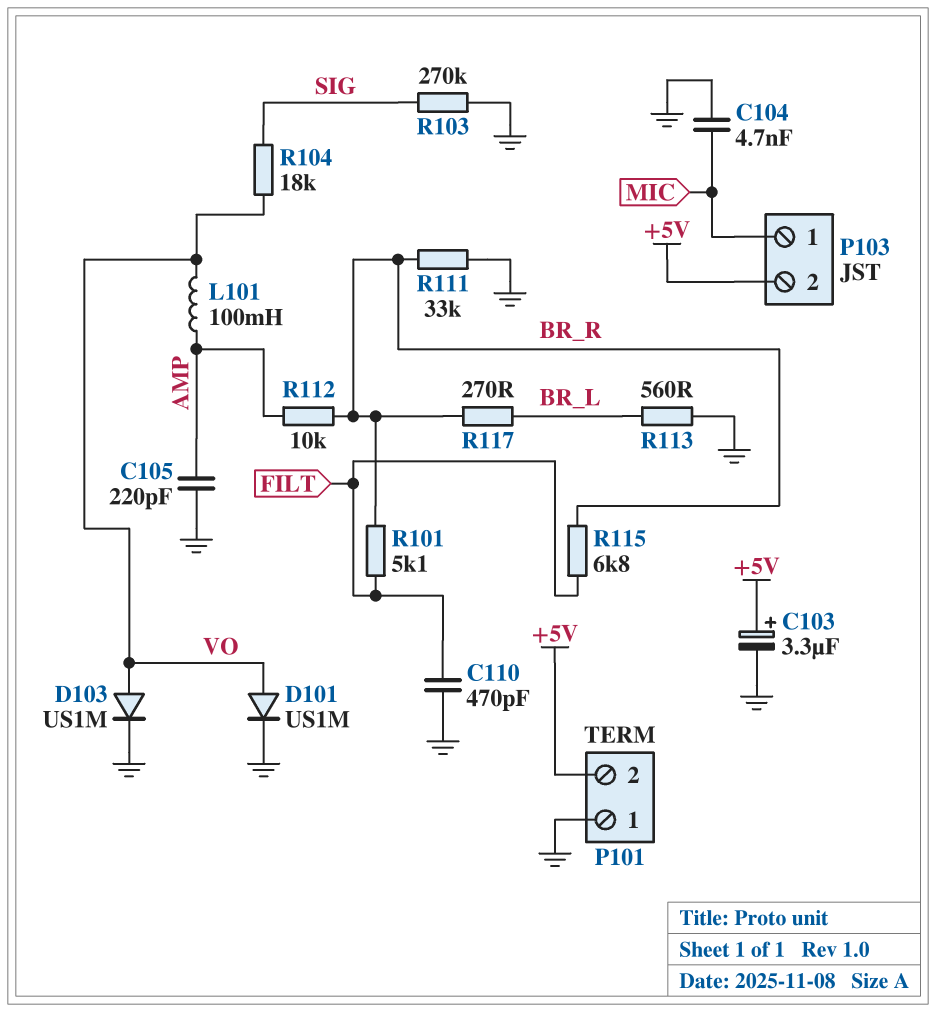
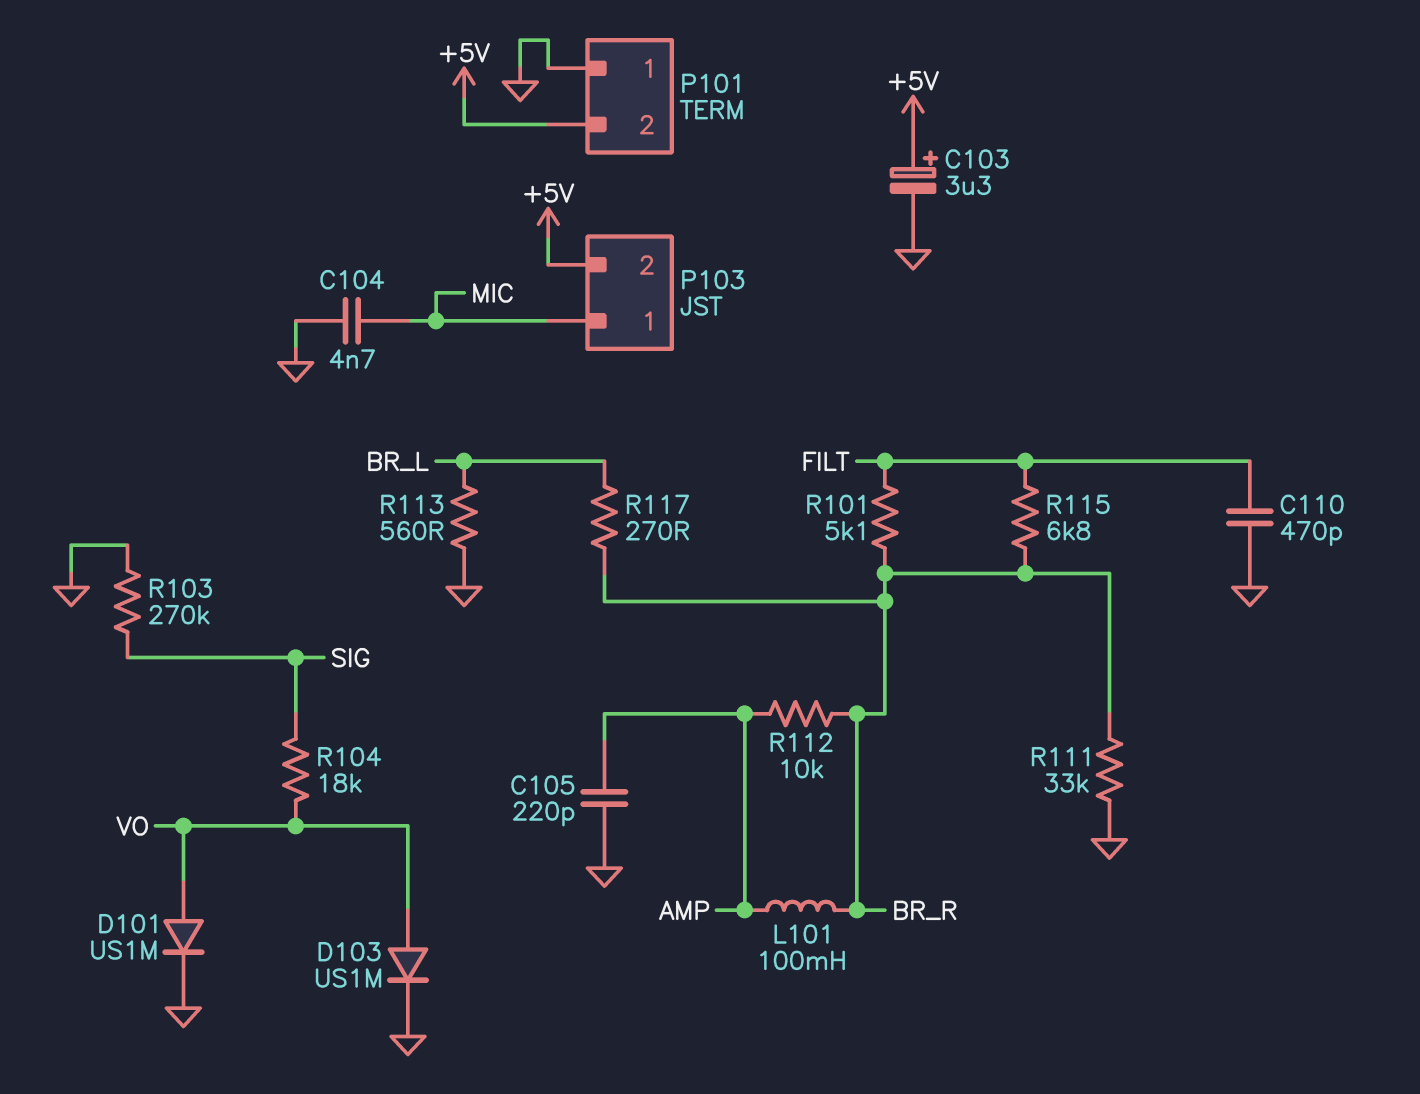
L101: 100mH (AMP, VO) -> 100mH (AMP, BR_R)

